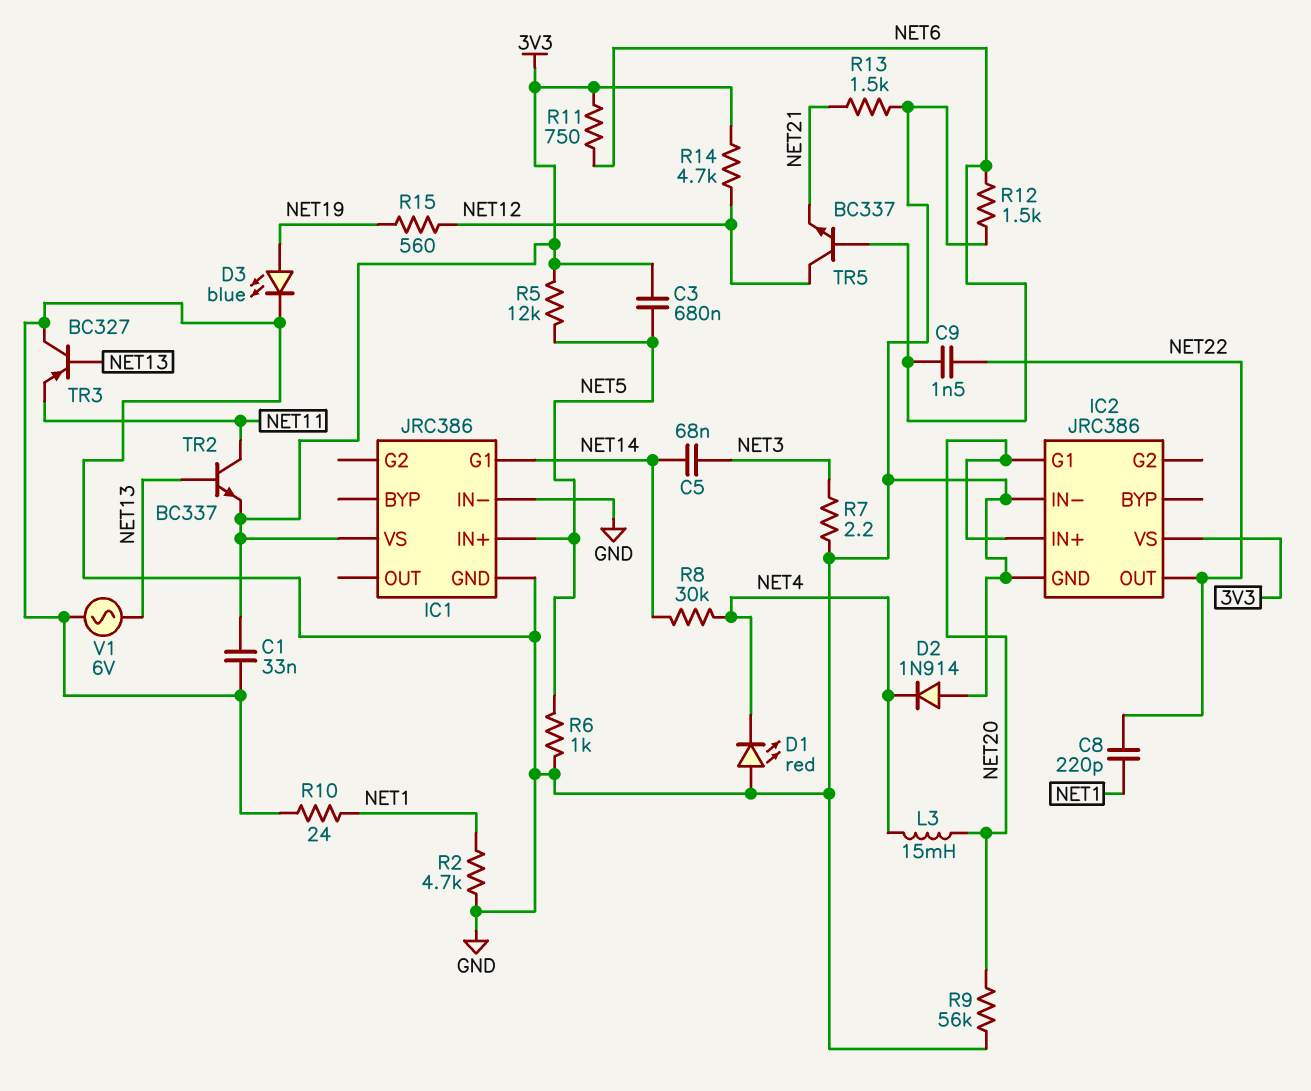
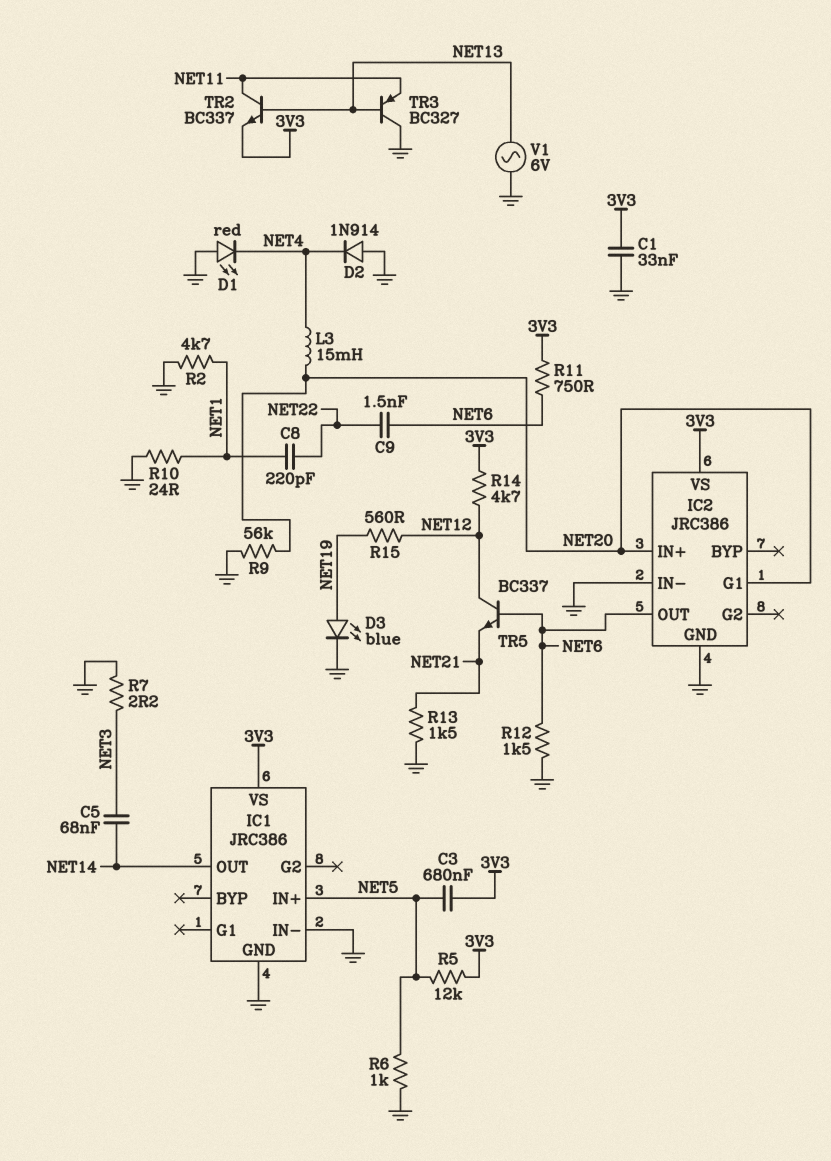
IC1 pin G1: NET14 -> none
IC1 pin OUT: none -> NET14
IC2 pin OUT: NET22 -> NET6
R8: 30k (NET4, NET14) -> none

